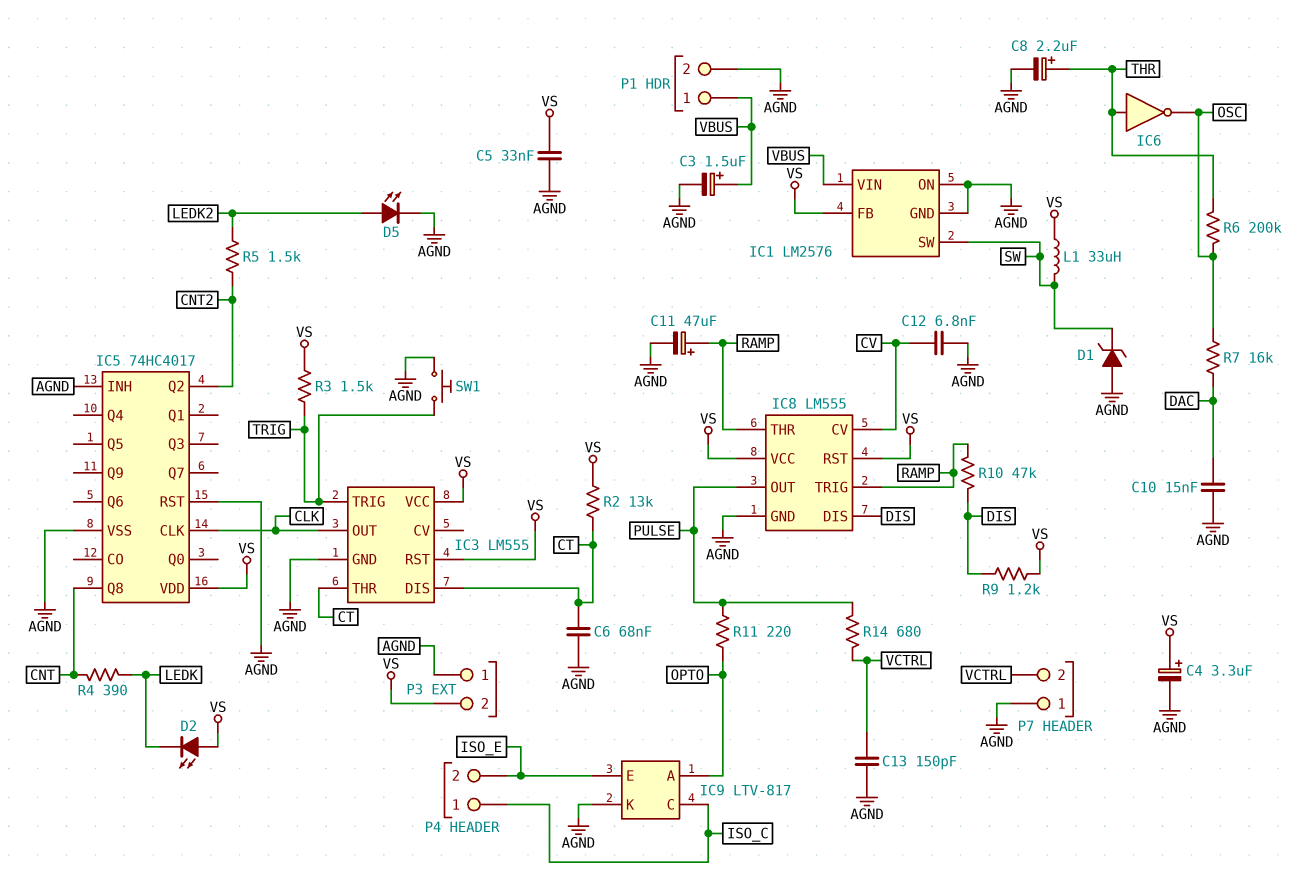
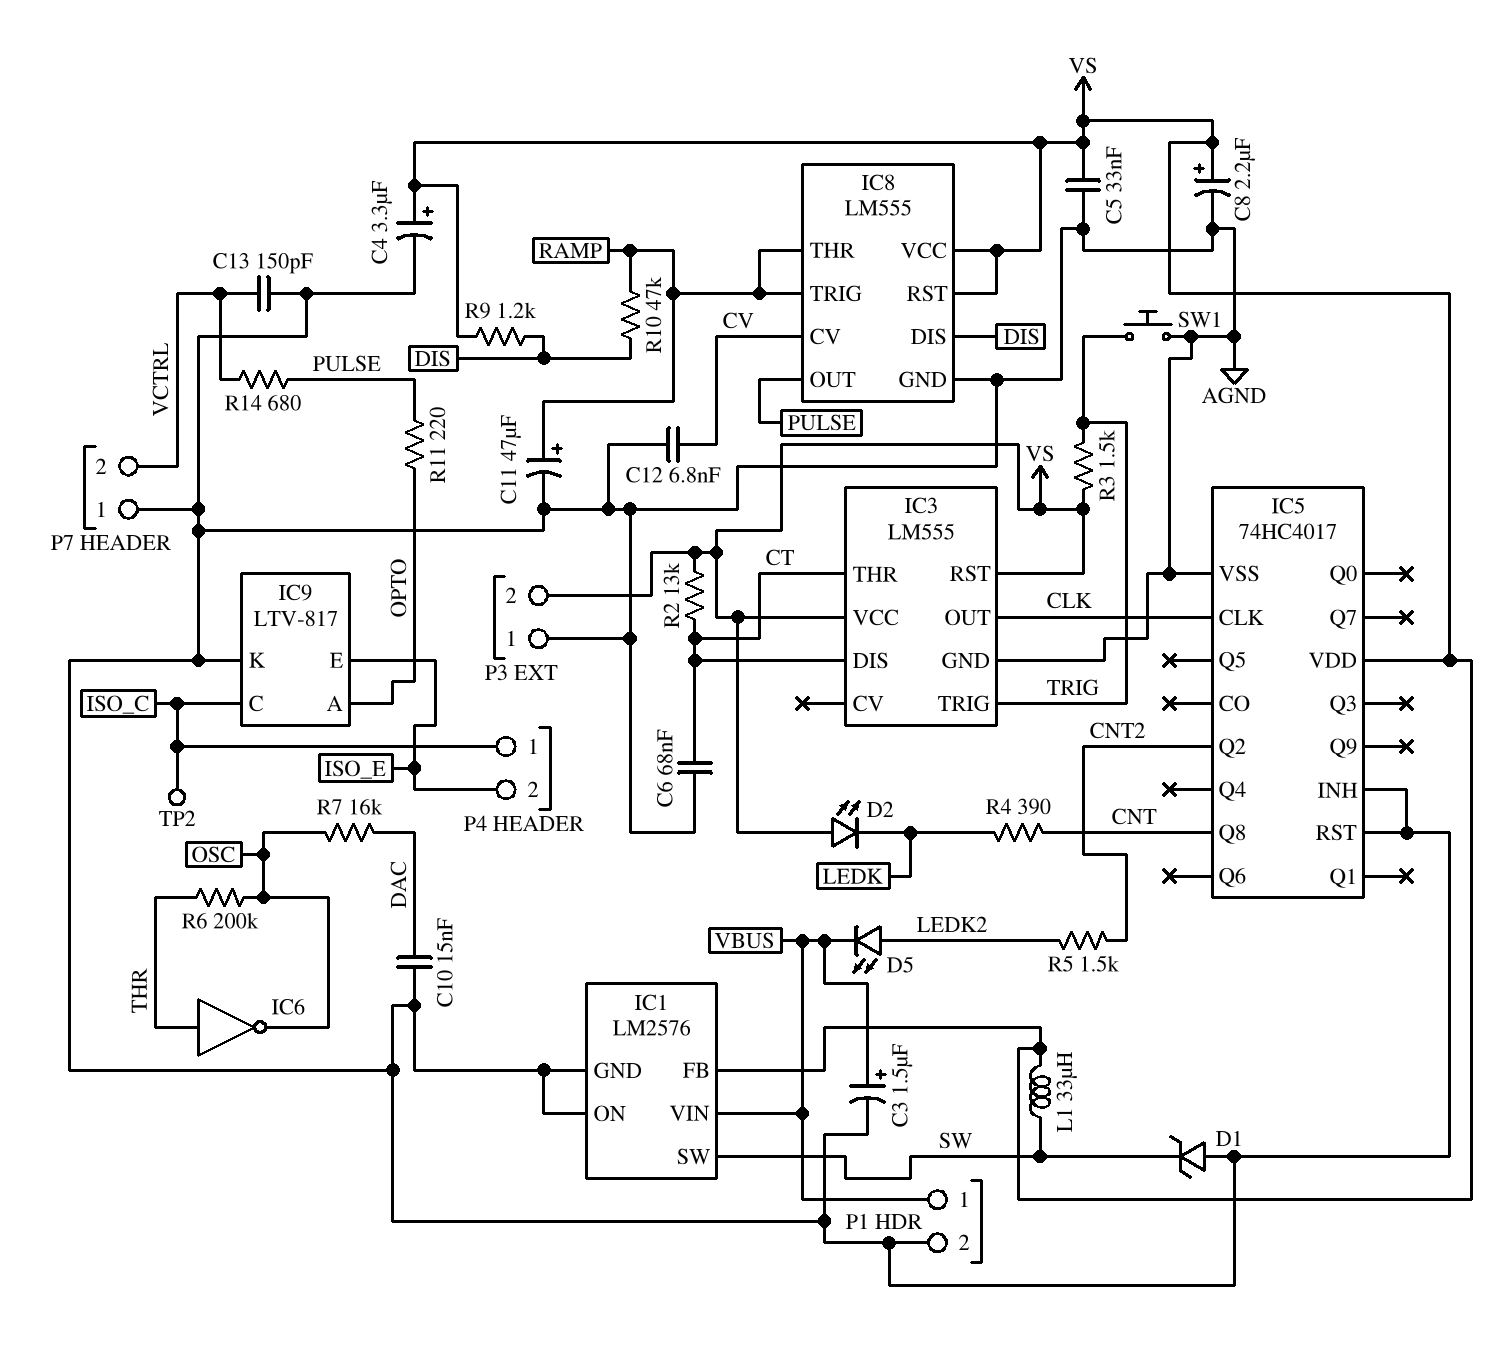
C8: 2.2uF (plus THR, minus AGND) -> 2.2uF (plus VS, minus AGND)
D5: LED (A LEDK2, K AGND) -> LED (A LEDK2, K VBUS)
TP2: none -> test point (ISO_C)

